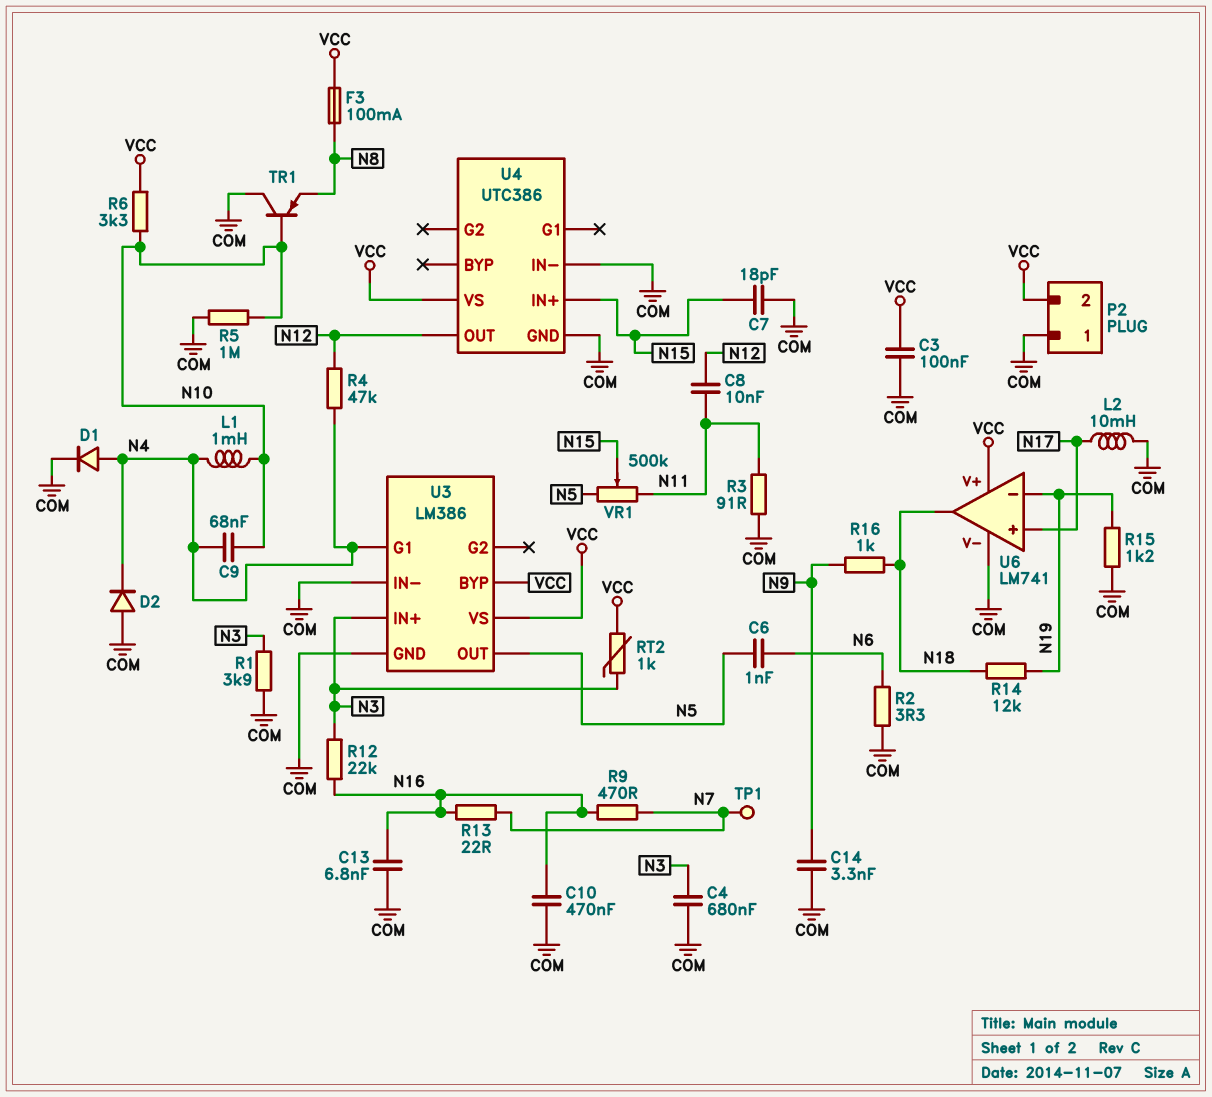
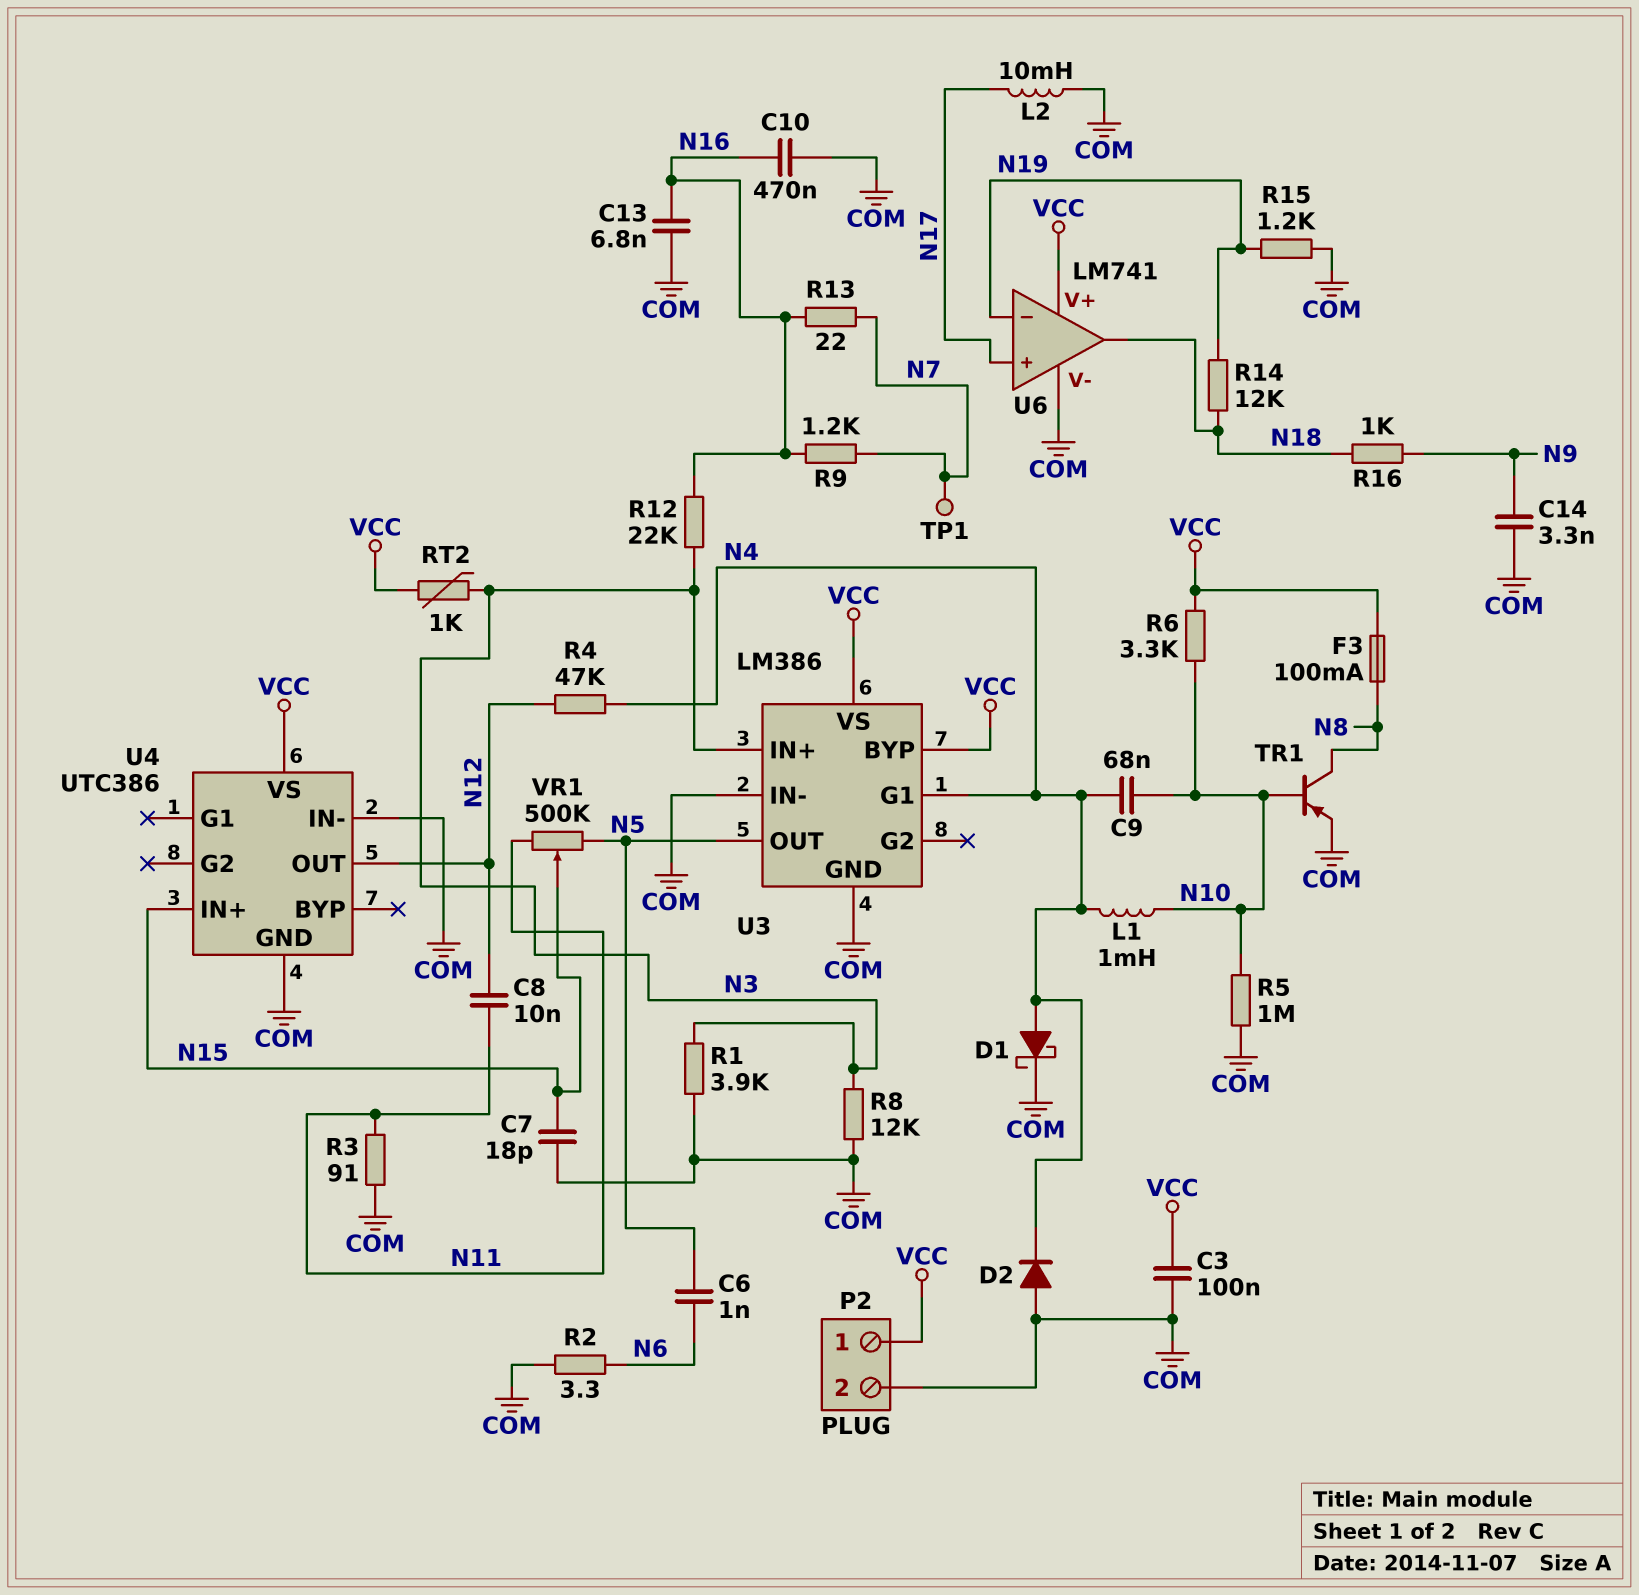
C4: 680nF (COM, N3) -> none
D1: diode (A N4, K COM) -> schottky (A N4, K COM)
P2 pin 1: COM -> VCC
P2 pin 2: VCC -> COM
R8: none -> 12k (COM, N3)
R9: 470 (N7, N16) -> 1.2k (N7, N16)
TR1: PNP (B N10, C COM, E N8) -> PNP (B N10, C N8, E COM)

